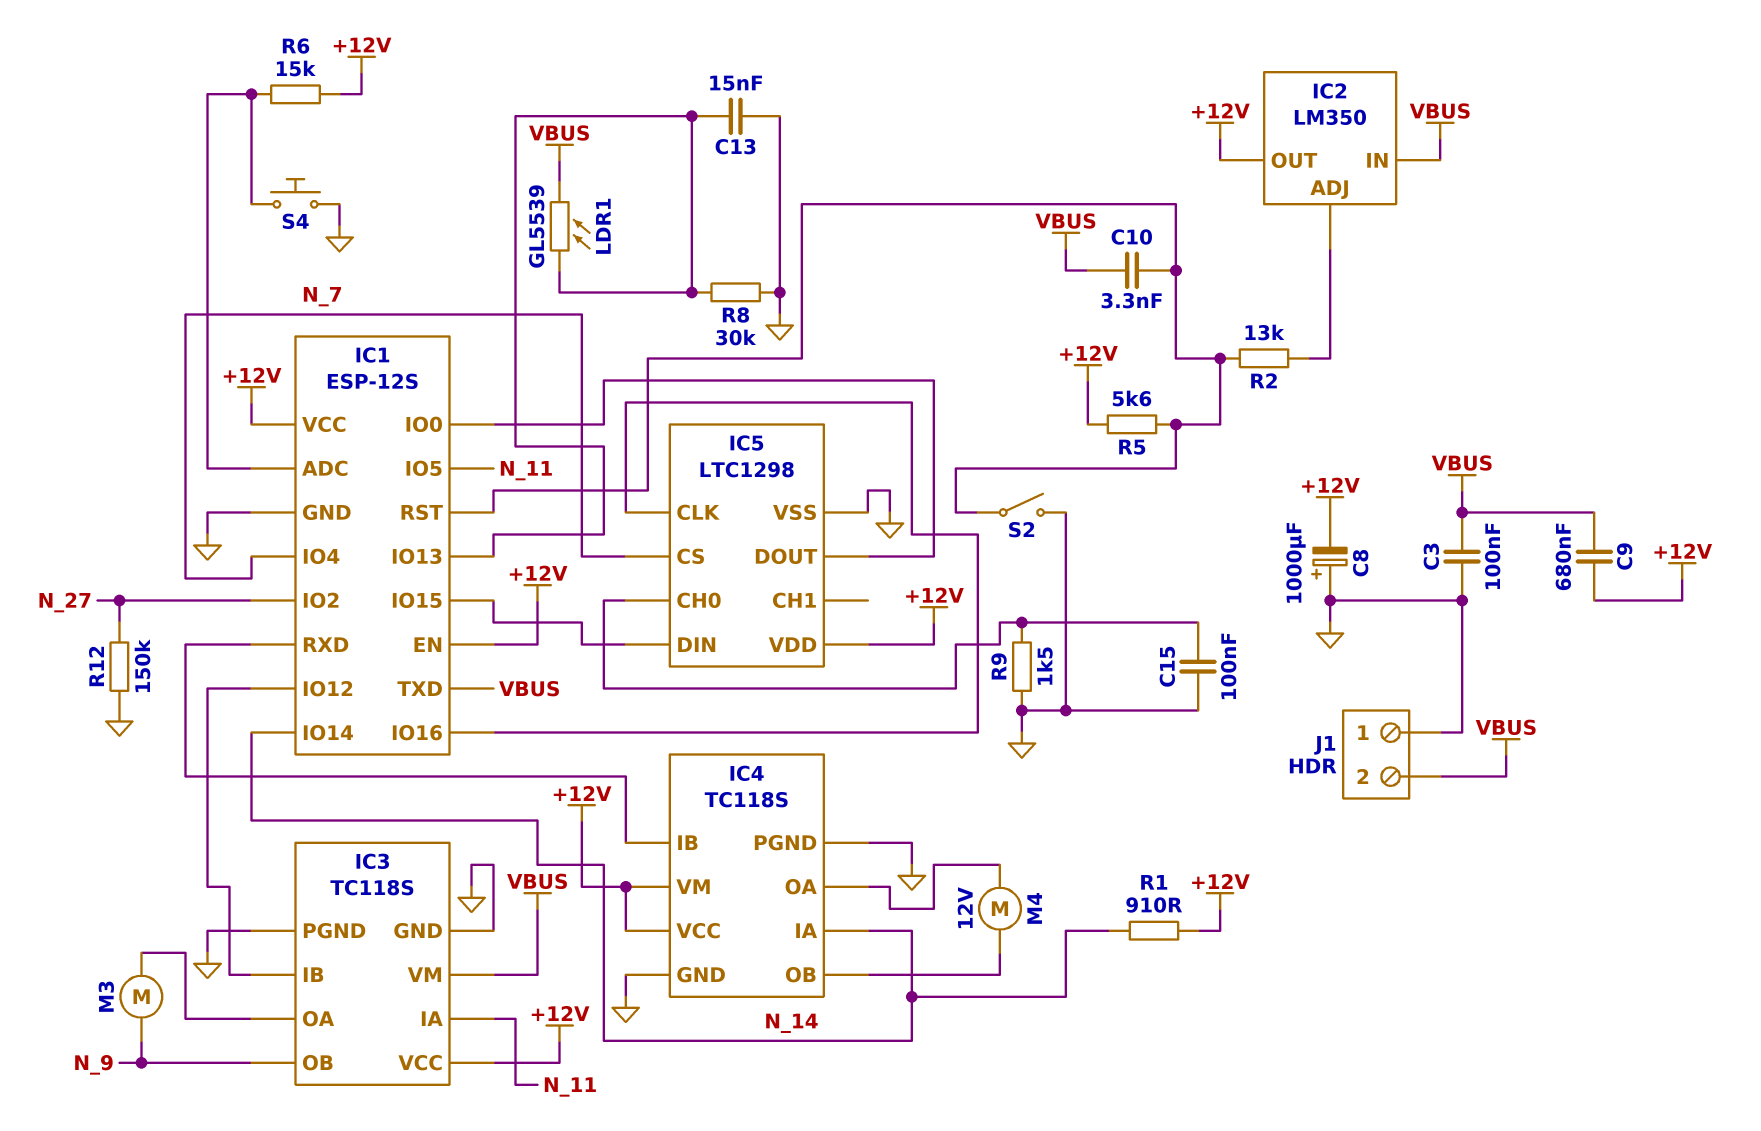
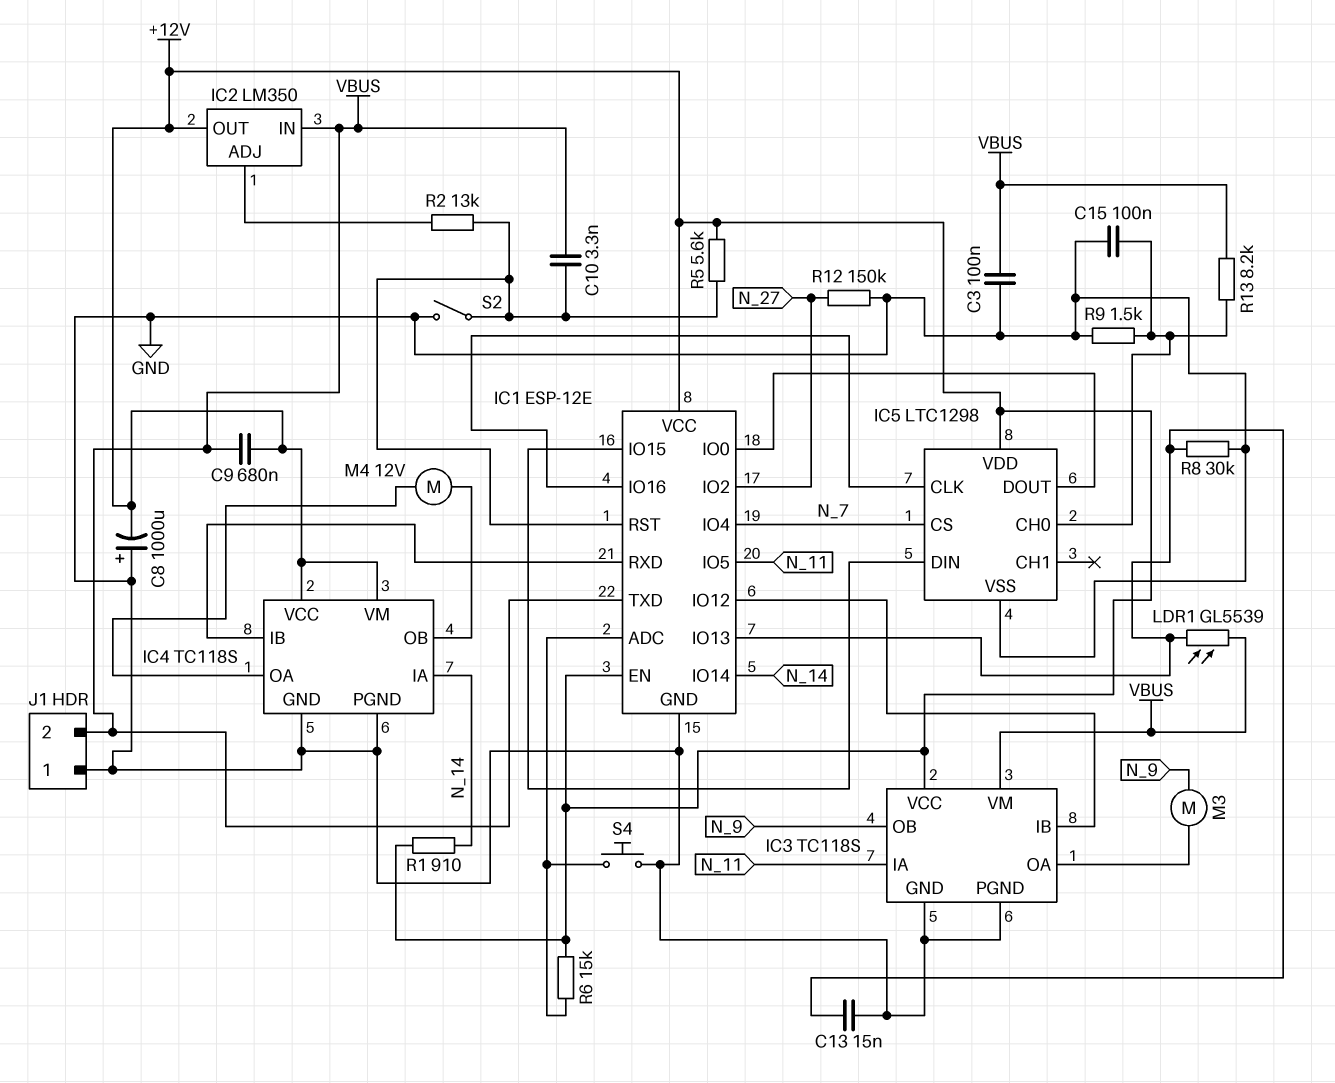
IC1: ESP-12S -> ESP-12E
R13: none -> 8.2k (IC5/CH0, VBUS)

